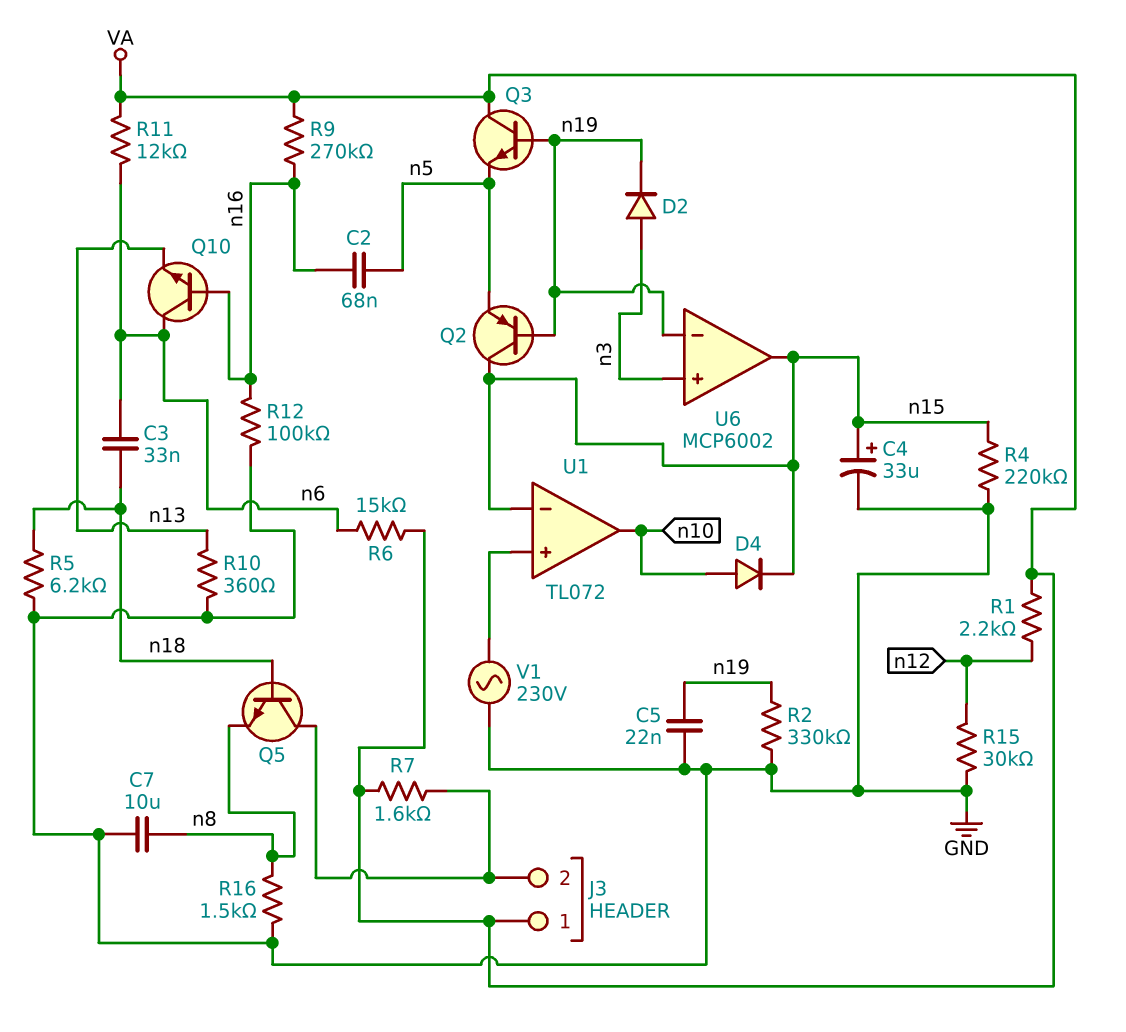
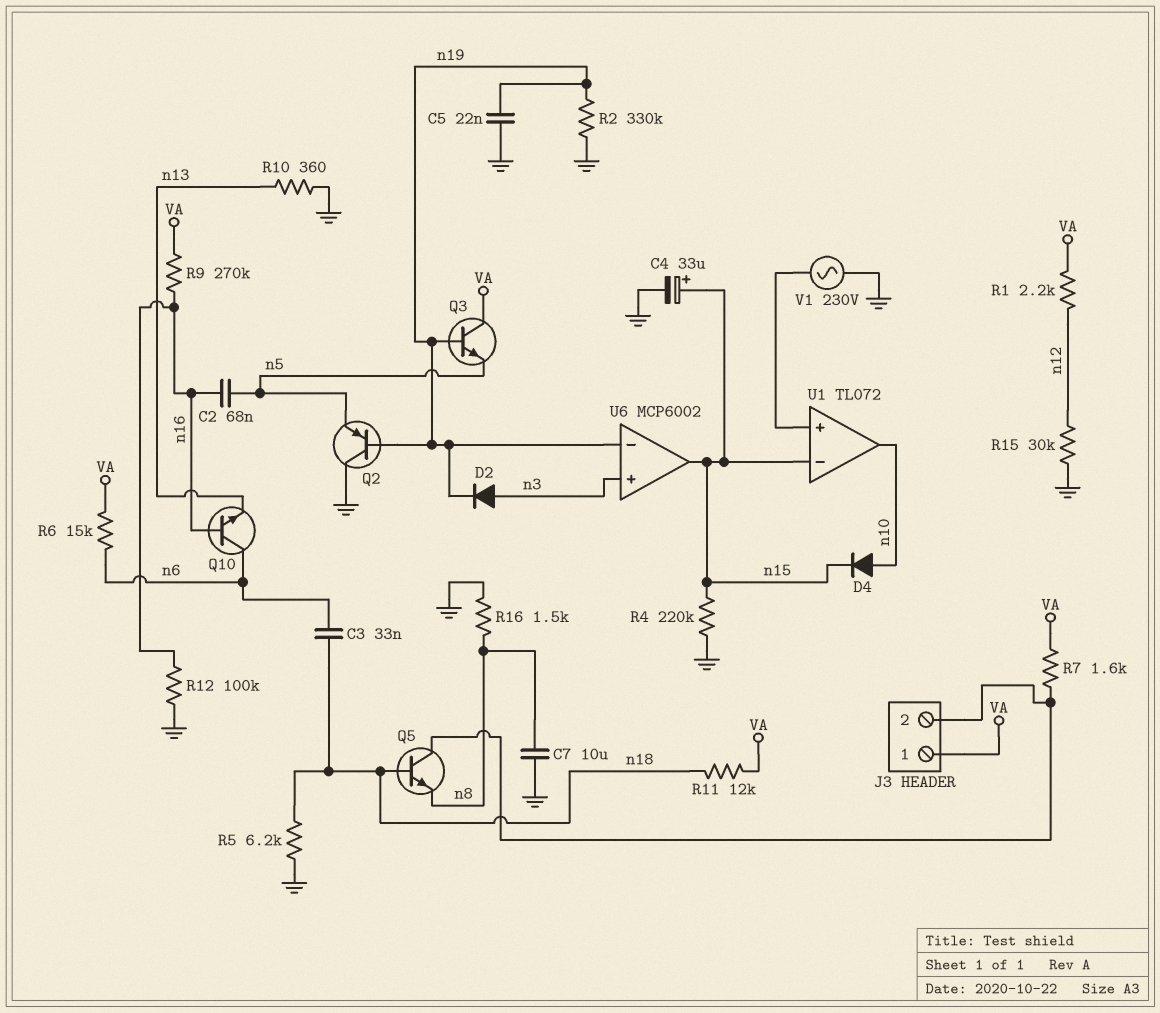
Q2: PNP (B n19, C n15, E n5) -> PNP (B n19, C GND, E n5)
R11: 12k (VA, n6) -> 12k (VA, n18)

